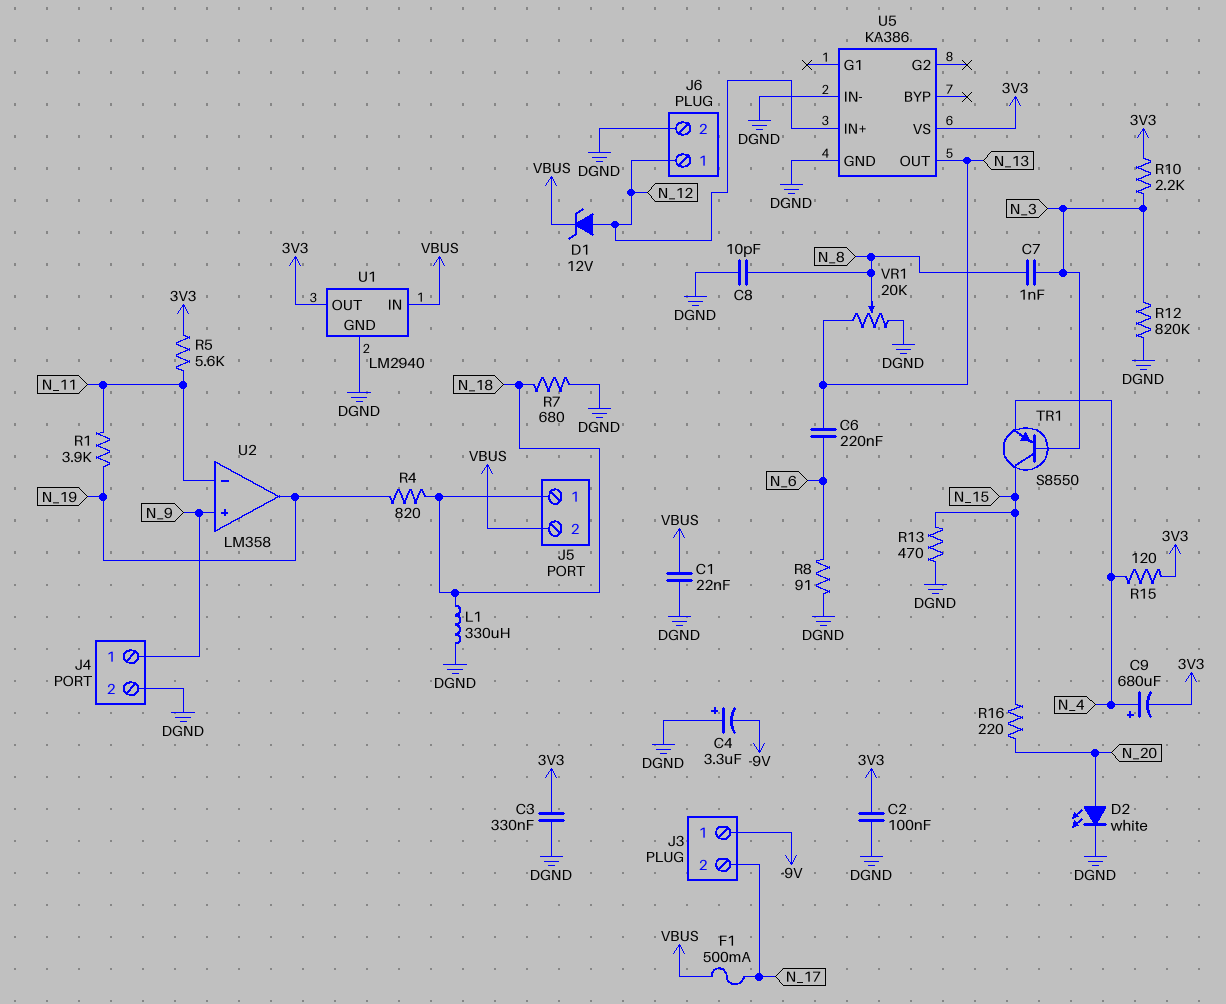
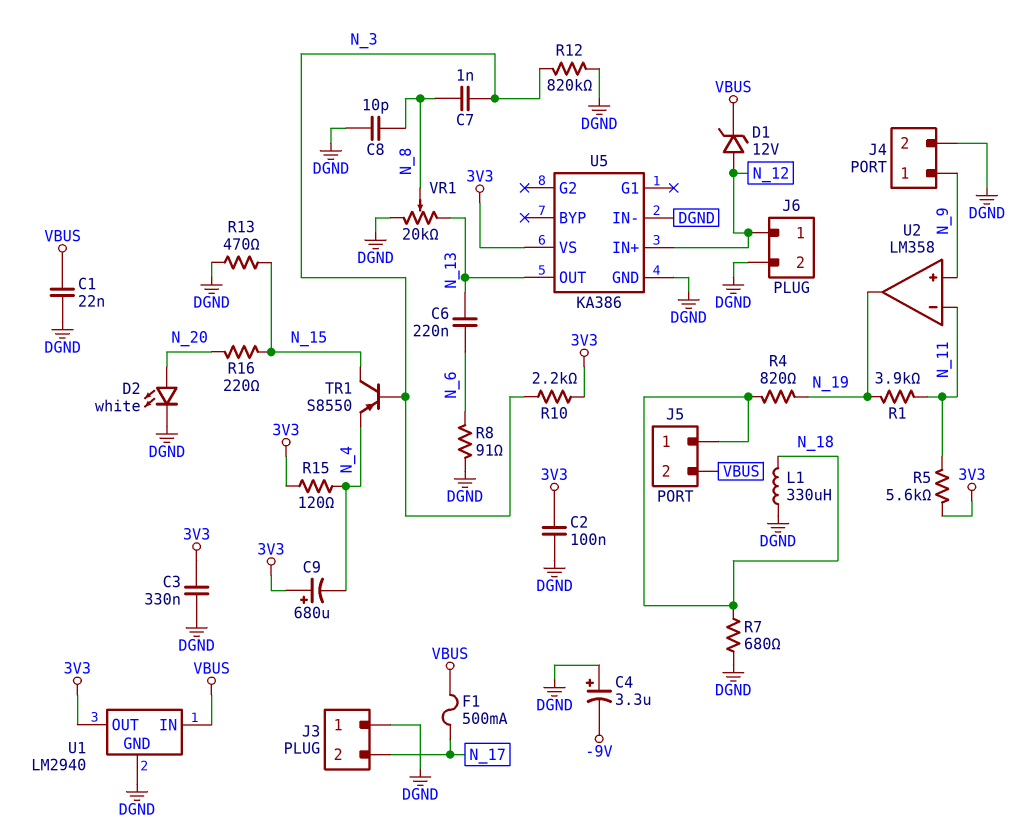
C9: 680uF (plus N_4, minus 3V3) -> 680uF (plus 3V3, minus N_4)
J3 pin 1: -9V -> DGND

